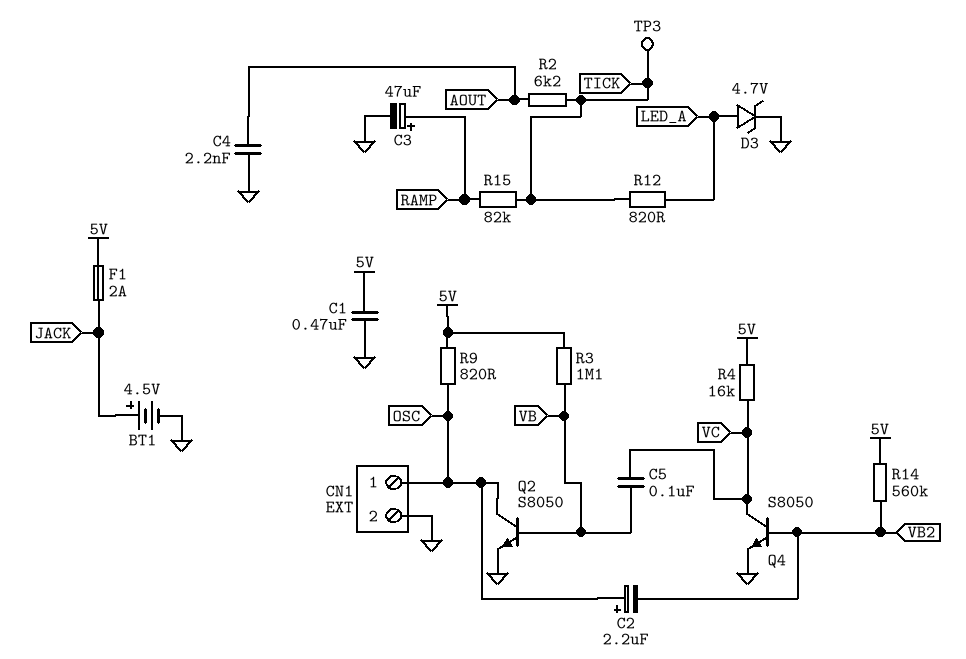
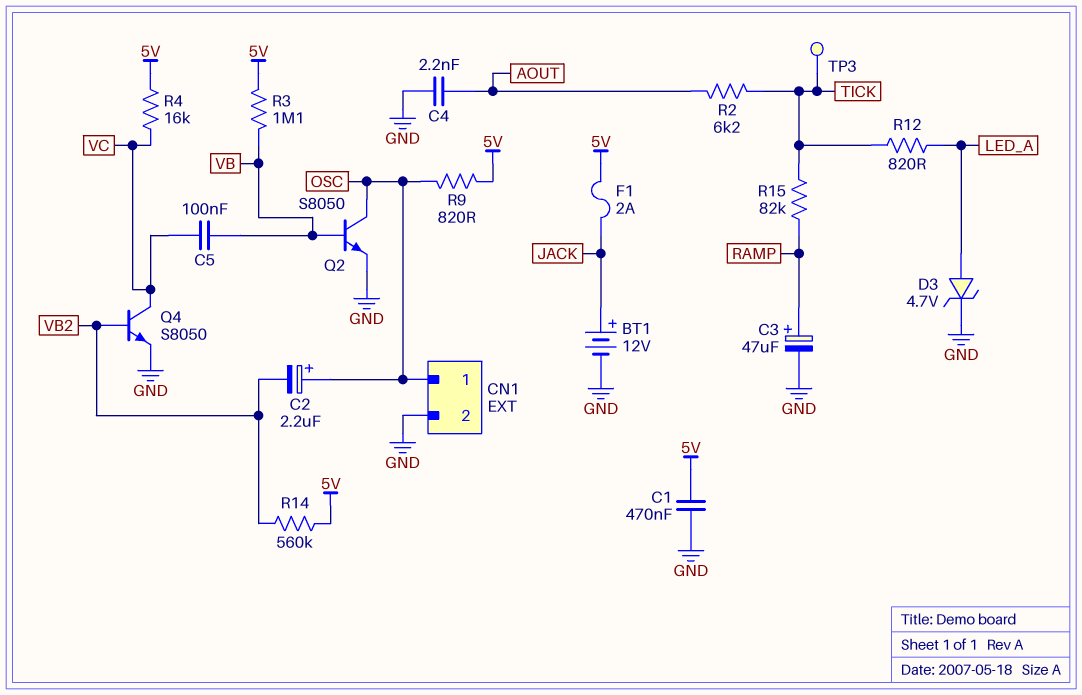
BT1: 4.5V (plus JACK, minus GND) -> 12V (plus JACK, minus GND)

